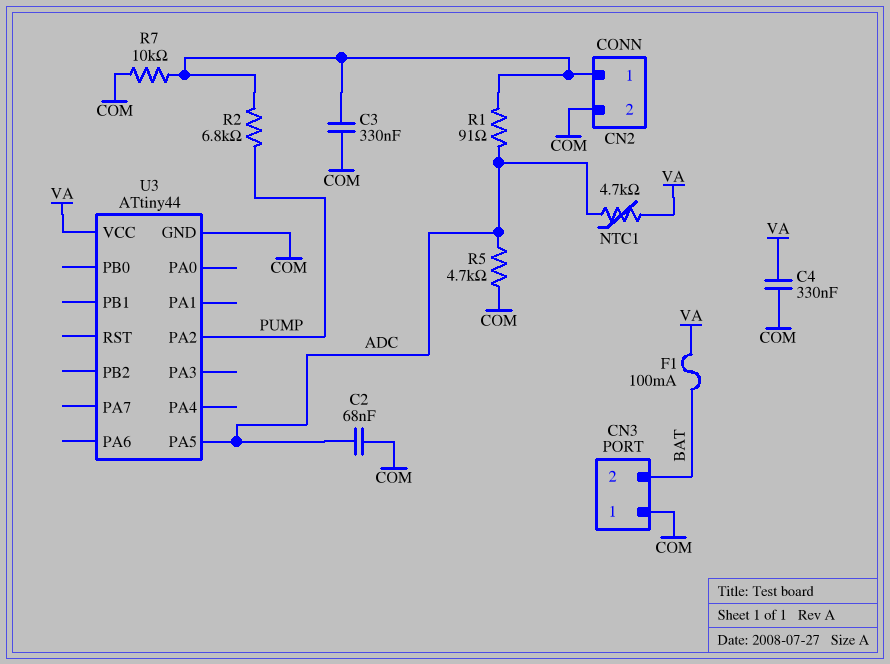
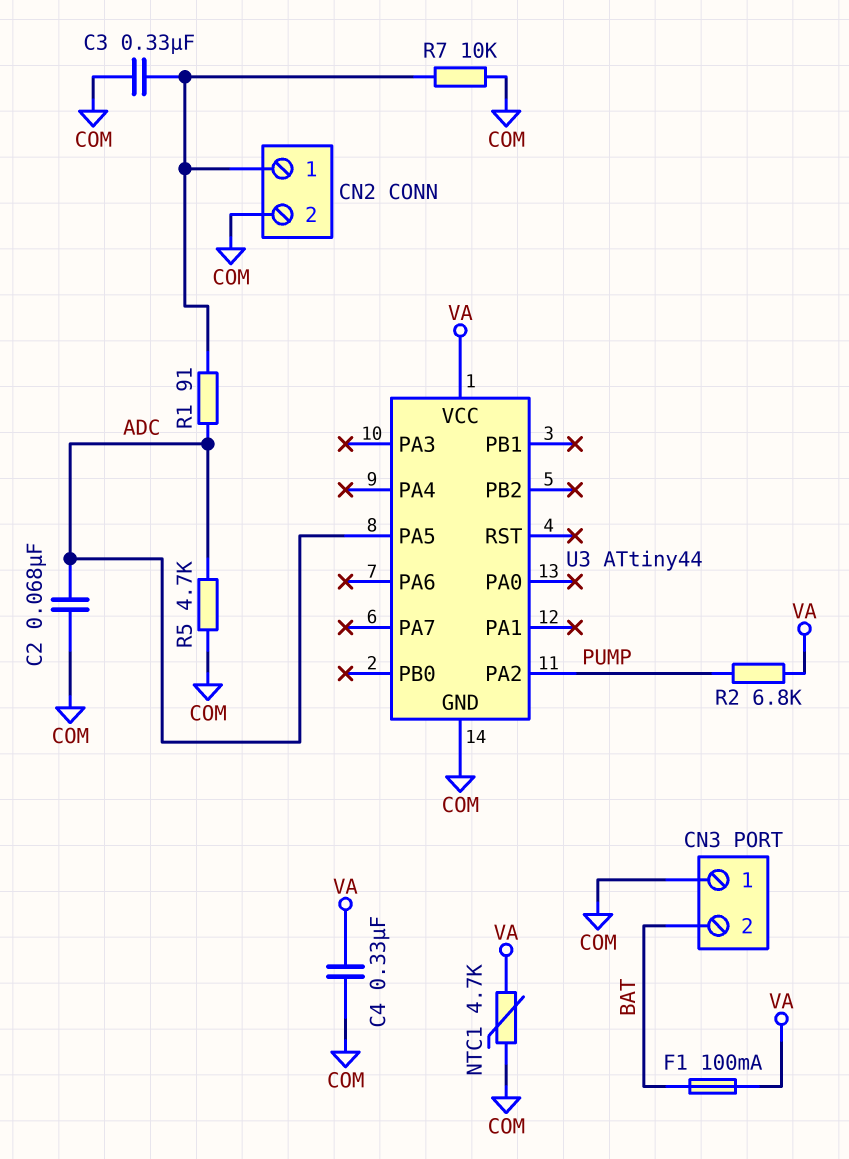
NTC1: 4.7k (ADC, VA) -> 4.7k (COM, VA)
R2: 6.8k (CN2/1, PUMP) -> 6.8k (PUMP, VA)

